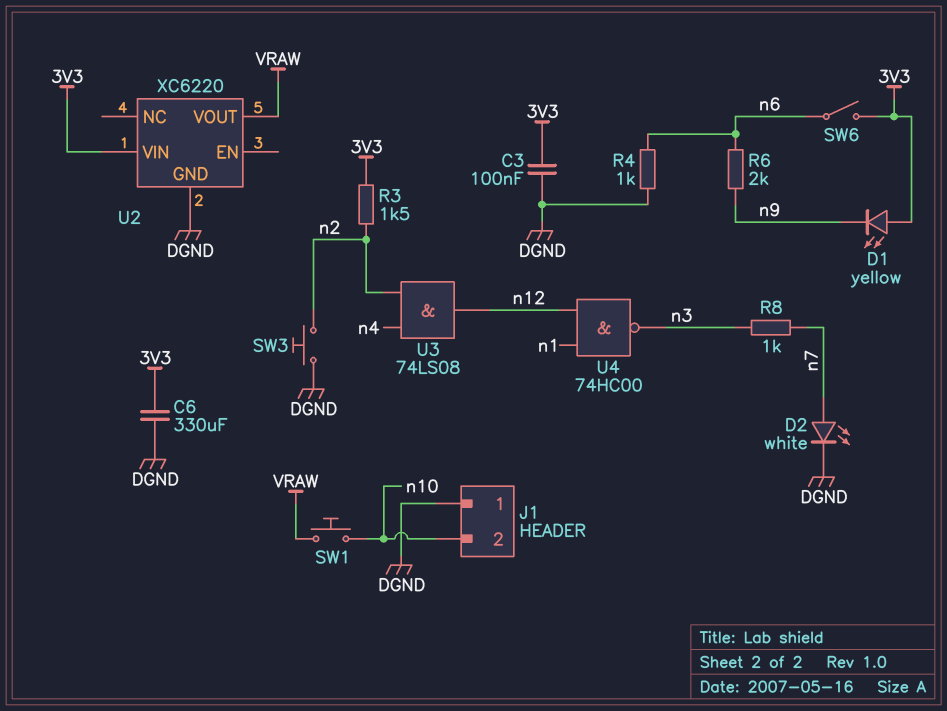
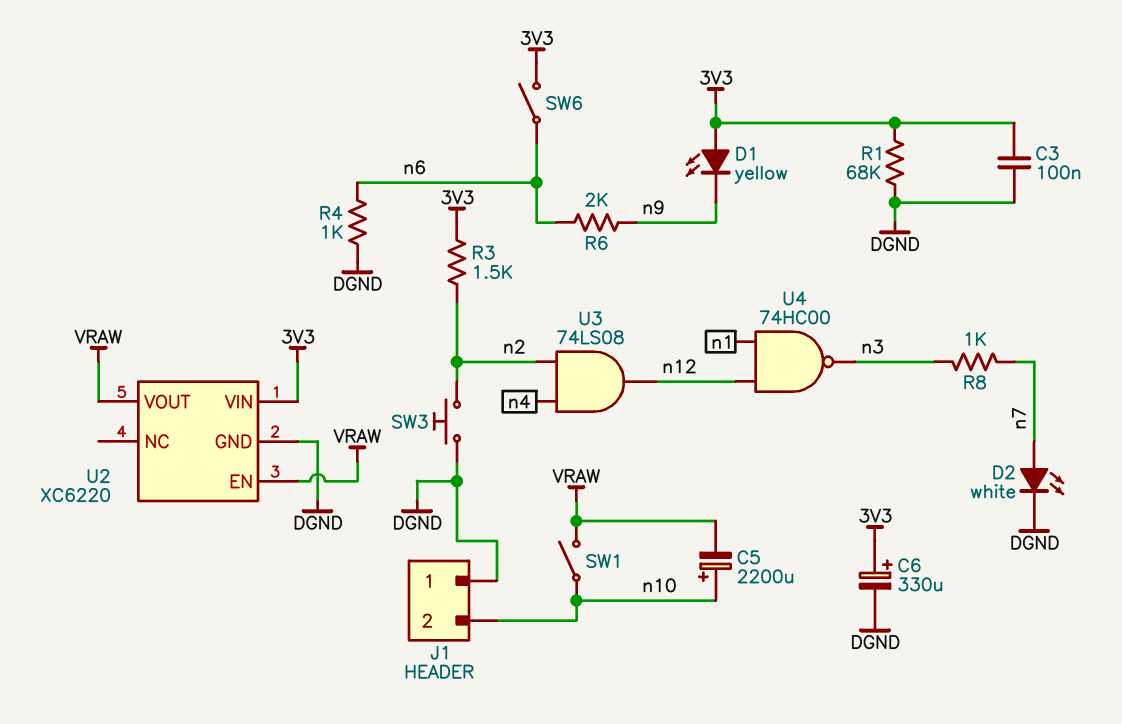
C5: none -> 2200uF (plus n10, minus VRAW)
C6: 330uF (3V3, DGND) -> 330uF (plus 3V3, minus DGND)
R1: none -> 68k (3V3, DGND)
SW1: button (VRAW, n10) -> switch (VRAW, n10)
U2 pin EN: none -> VRAW

